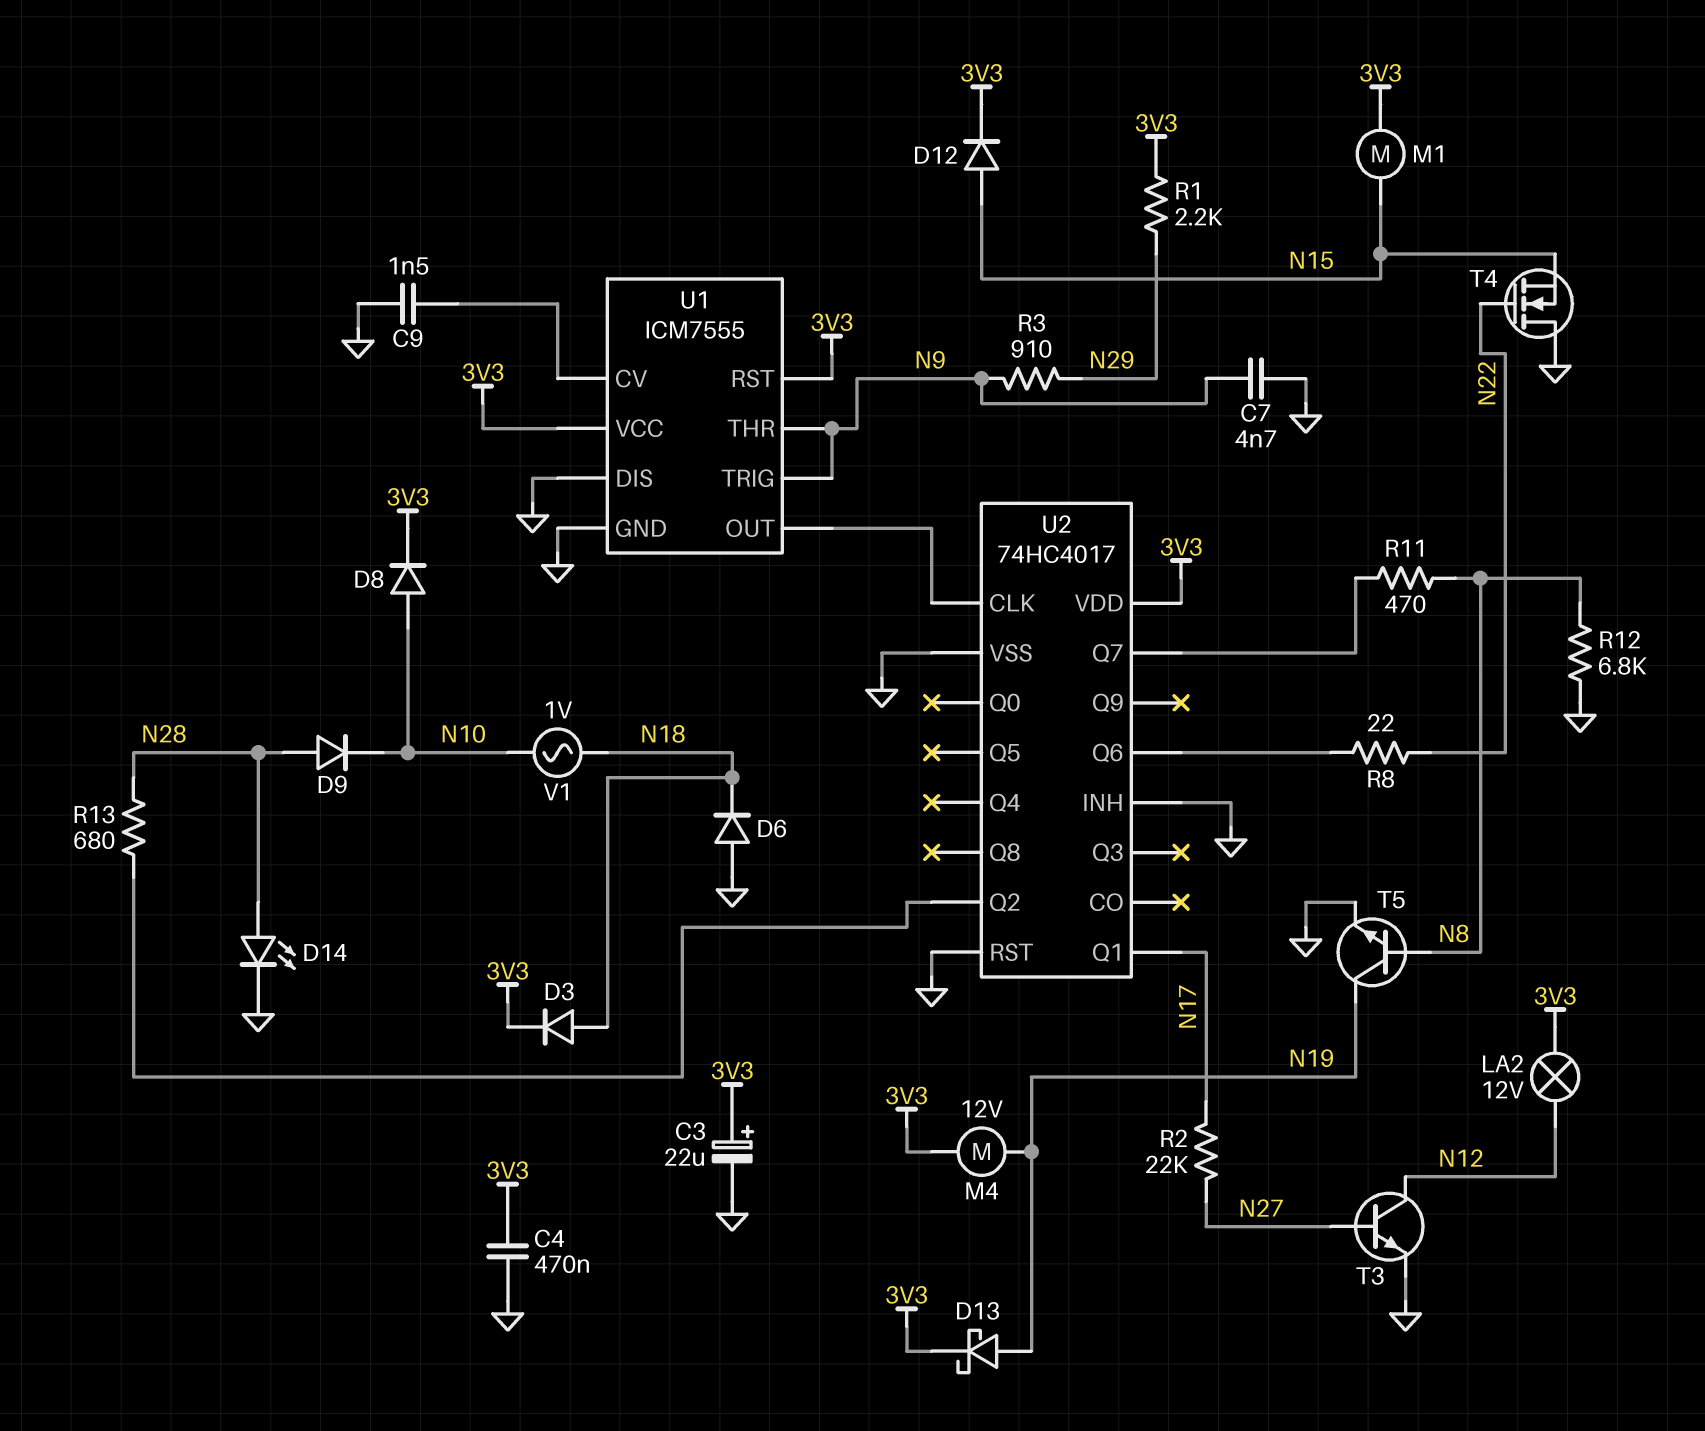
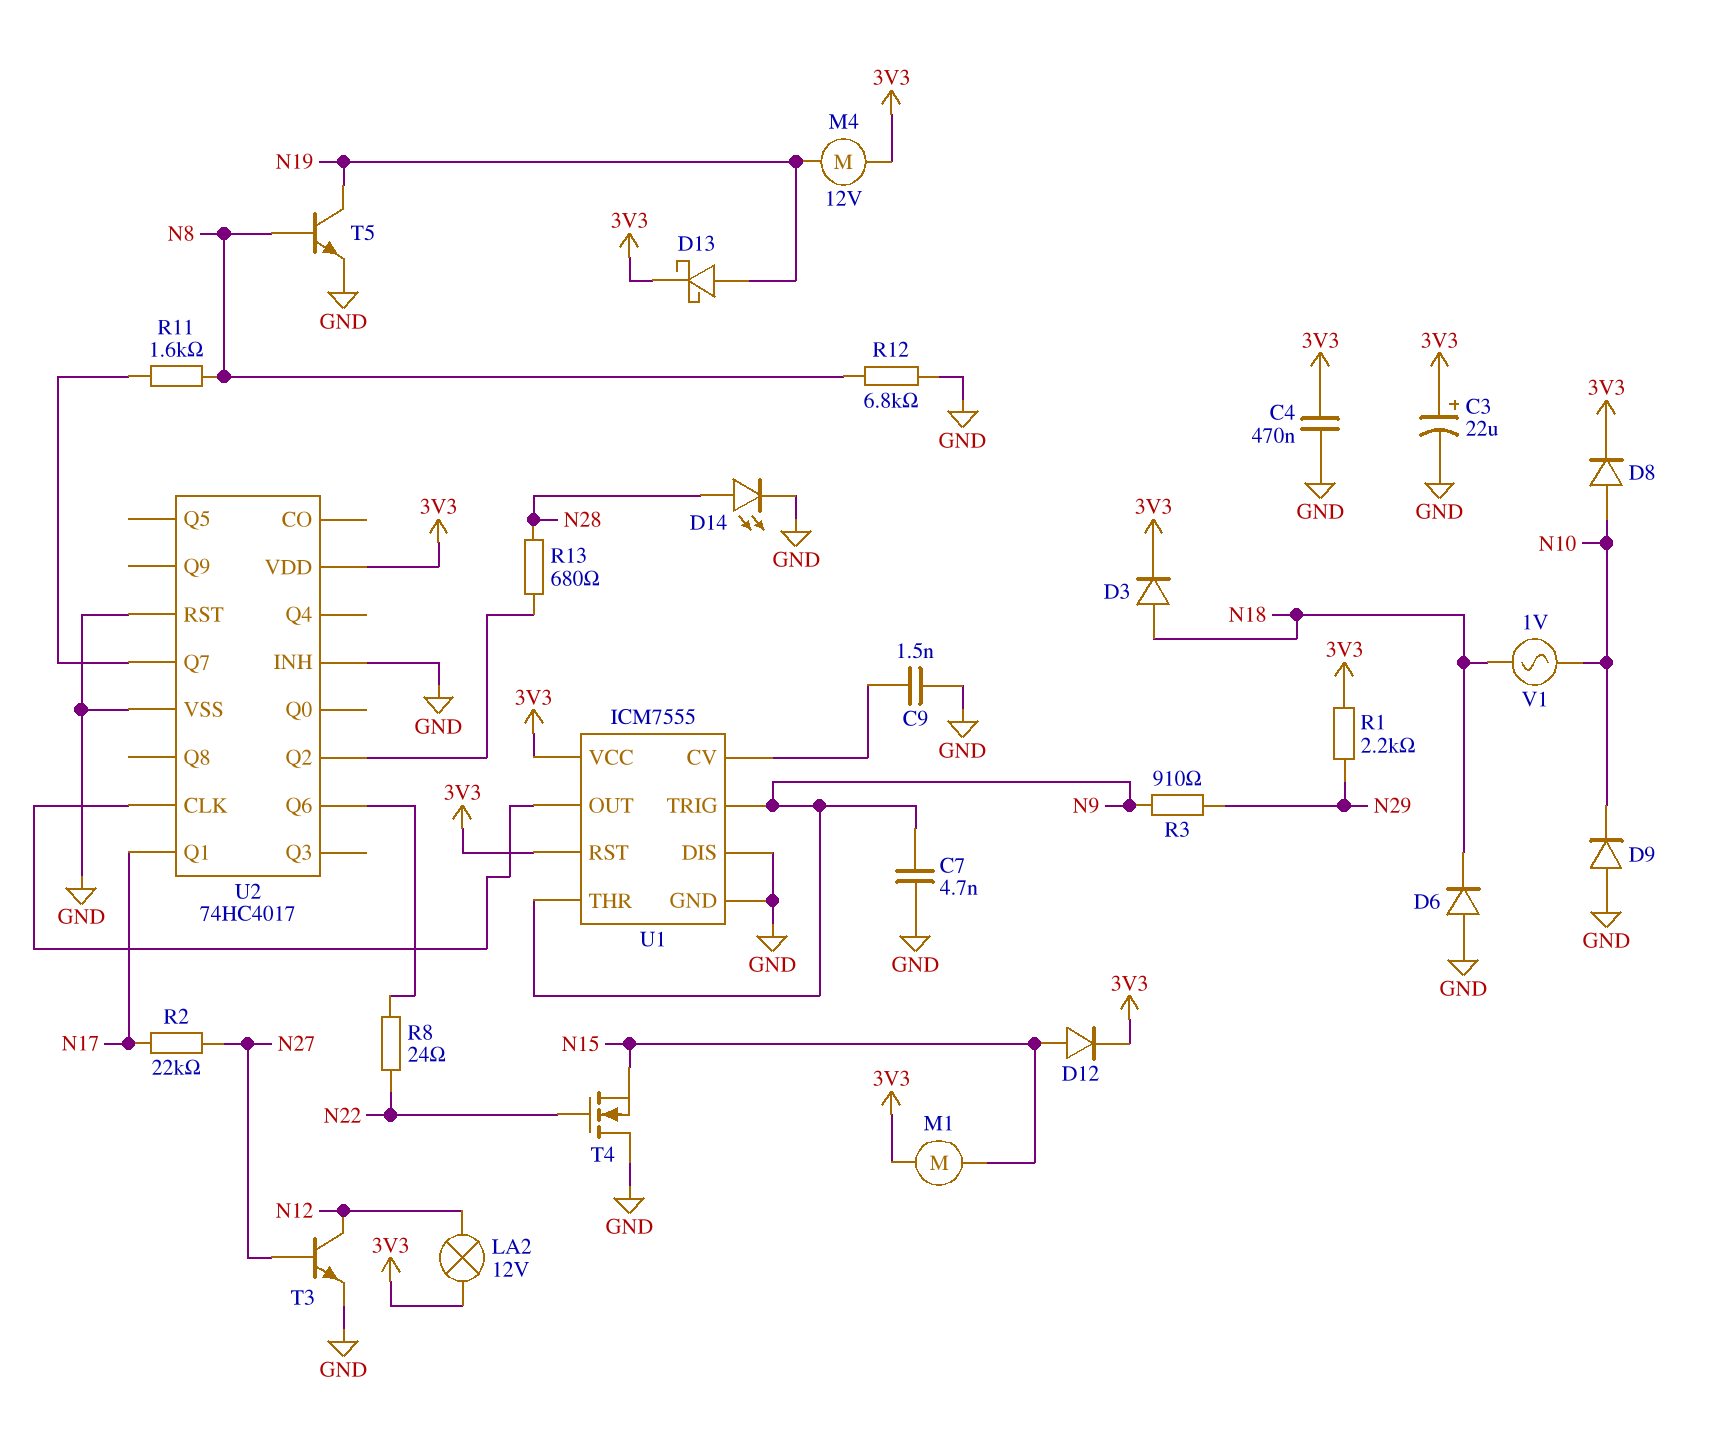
D9: diode (A N28, K N10) -> diode (A GND, K N10)
R8: 22 (N22, U2/Q6) -> 24 (N22, U2/Q6)
R11: 470 (N8, U2/Q7) -> 1.6k (N8, U2/Q7)

